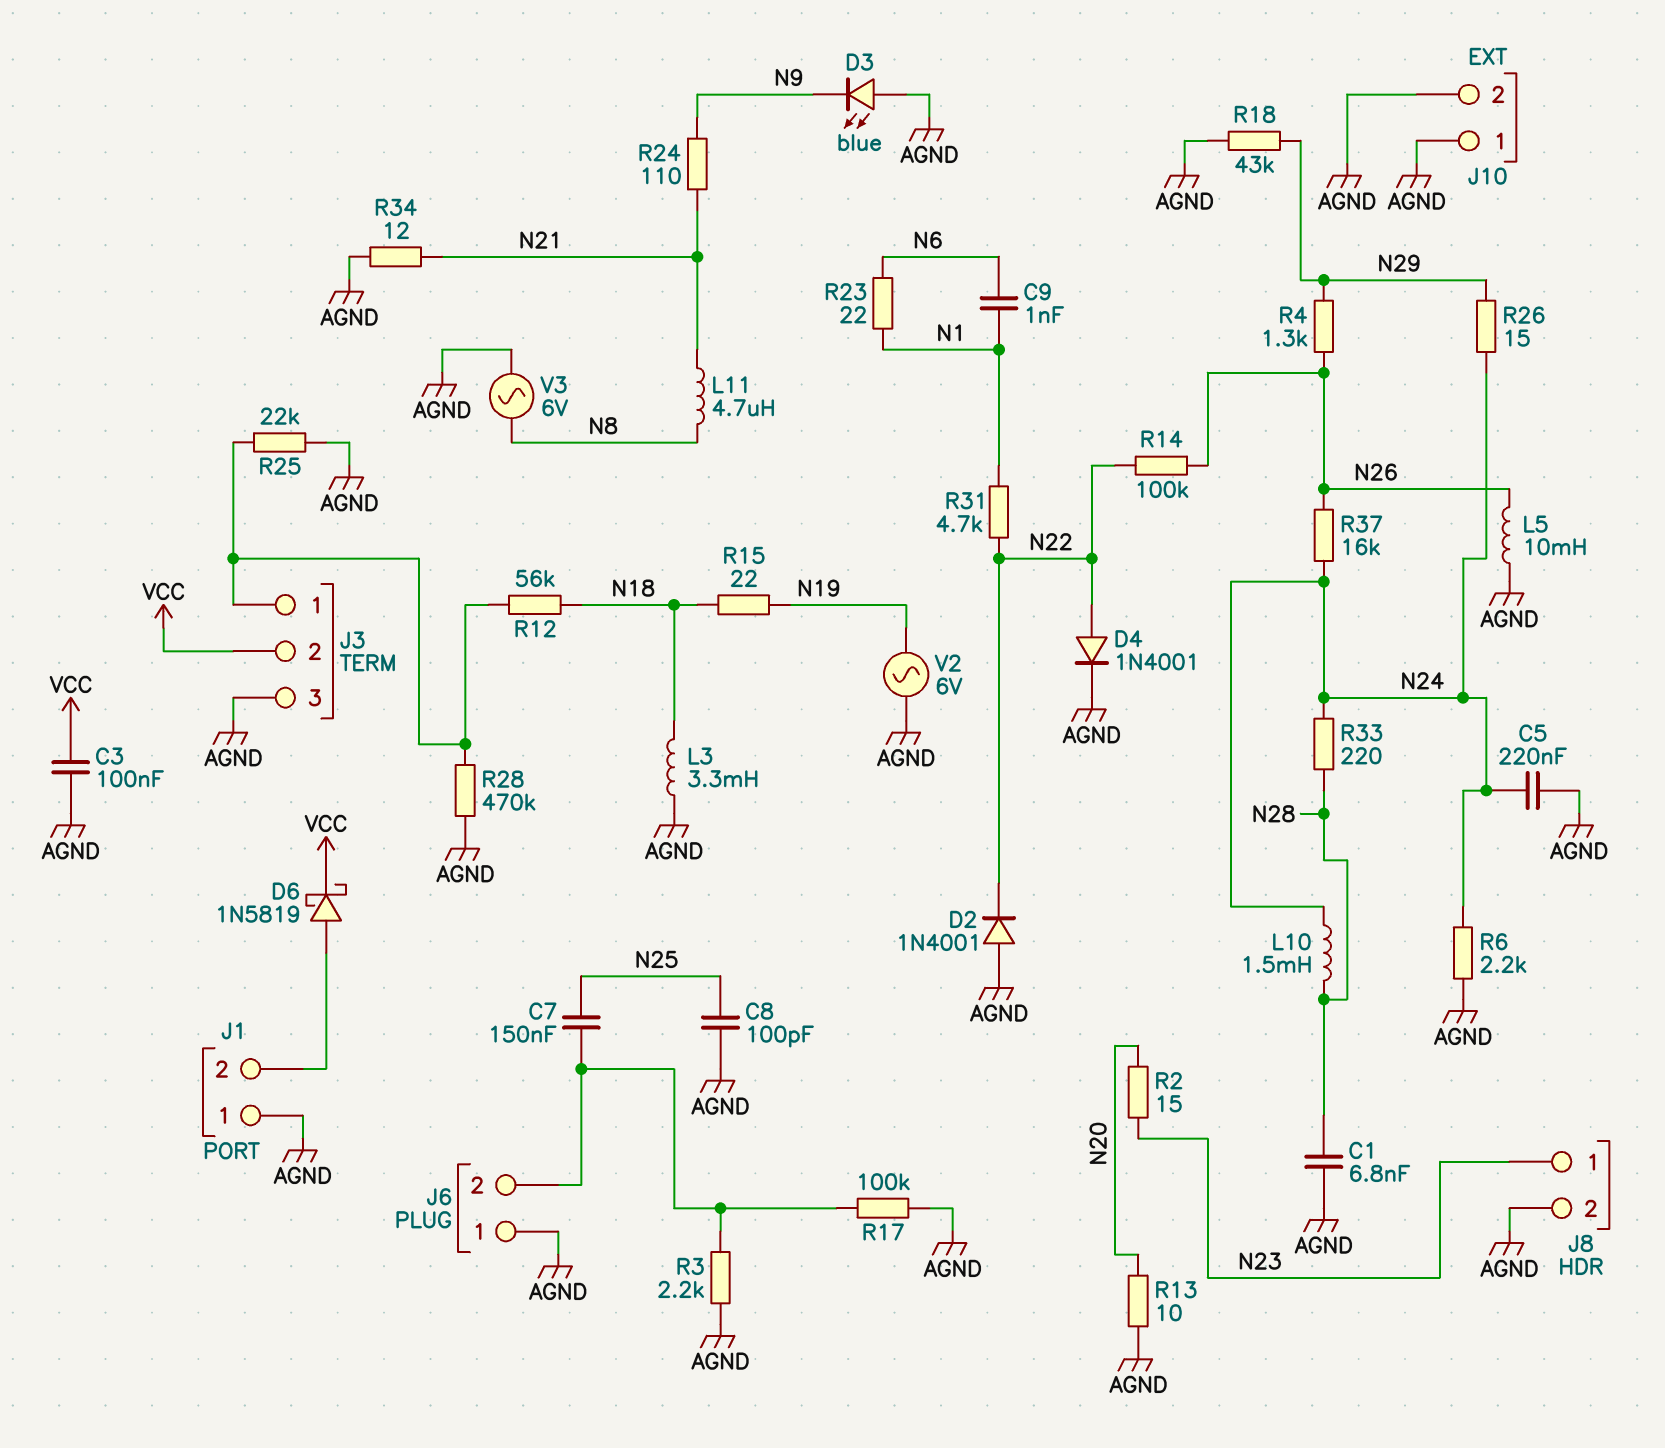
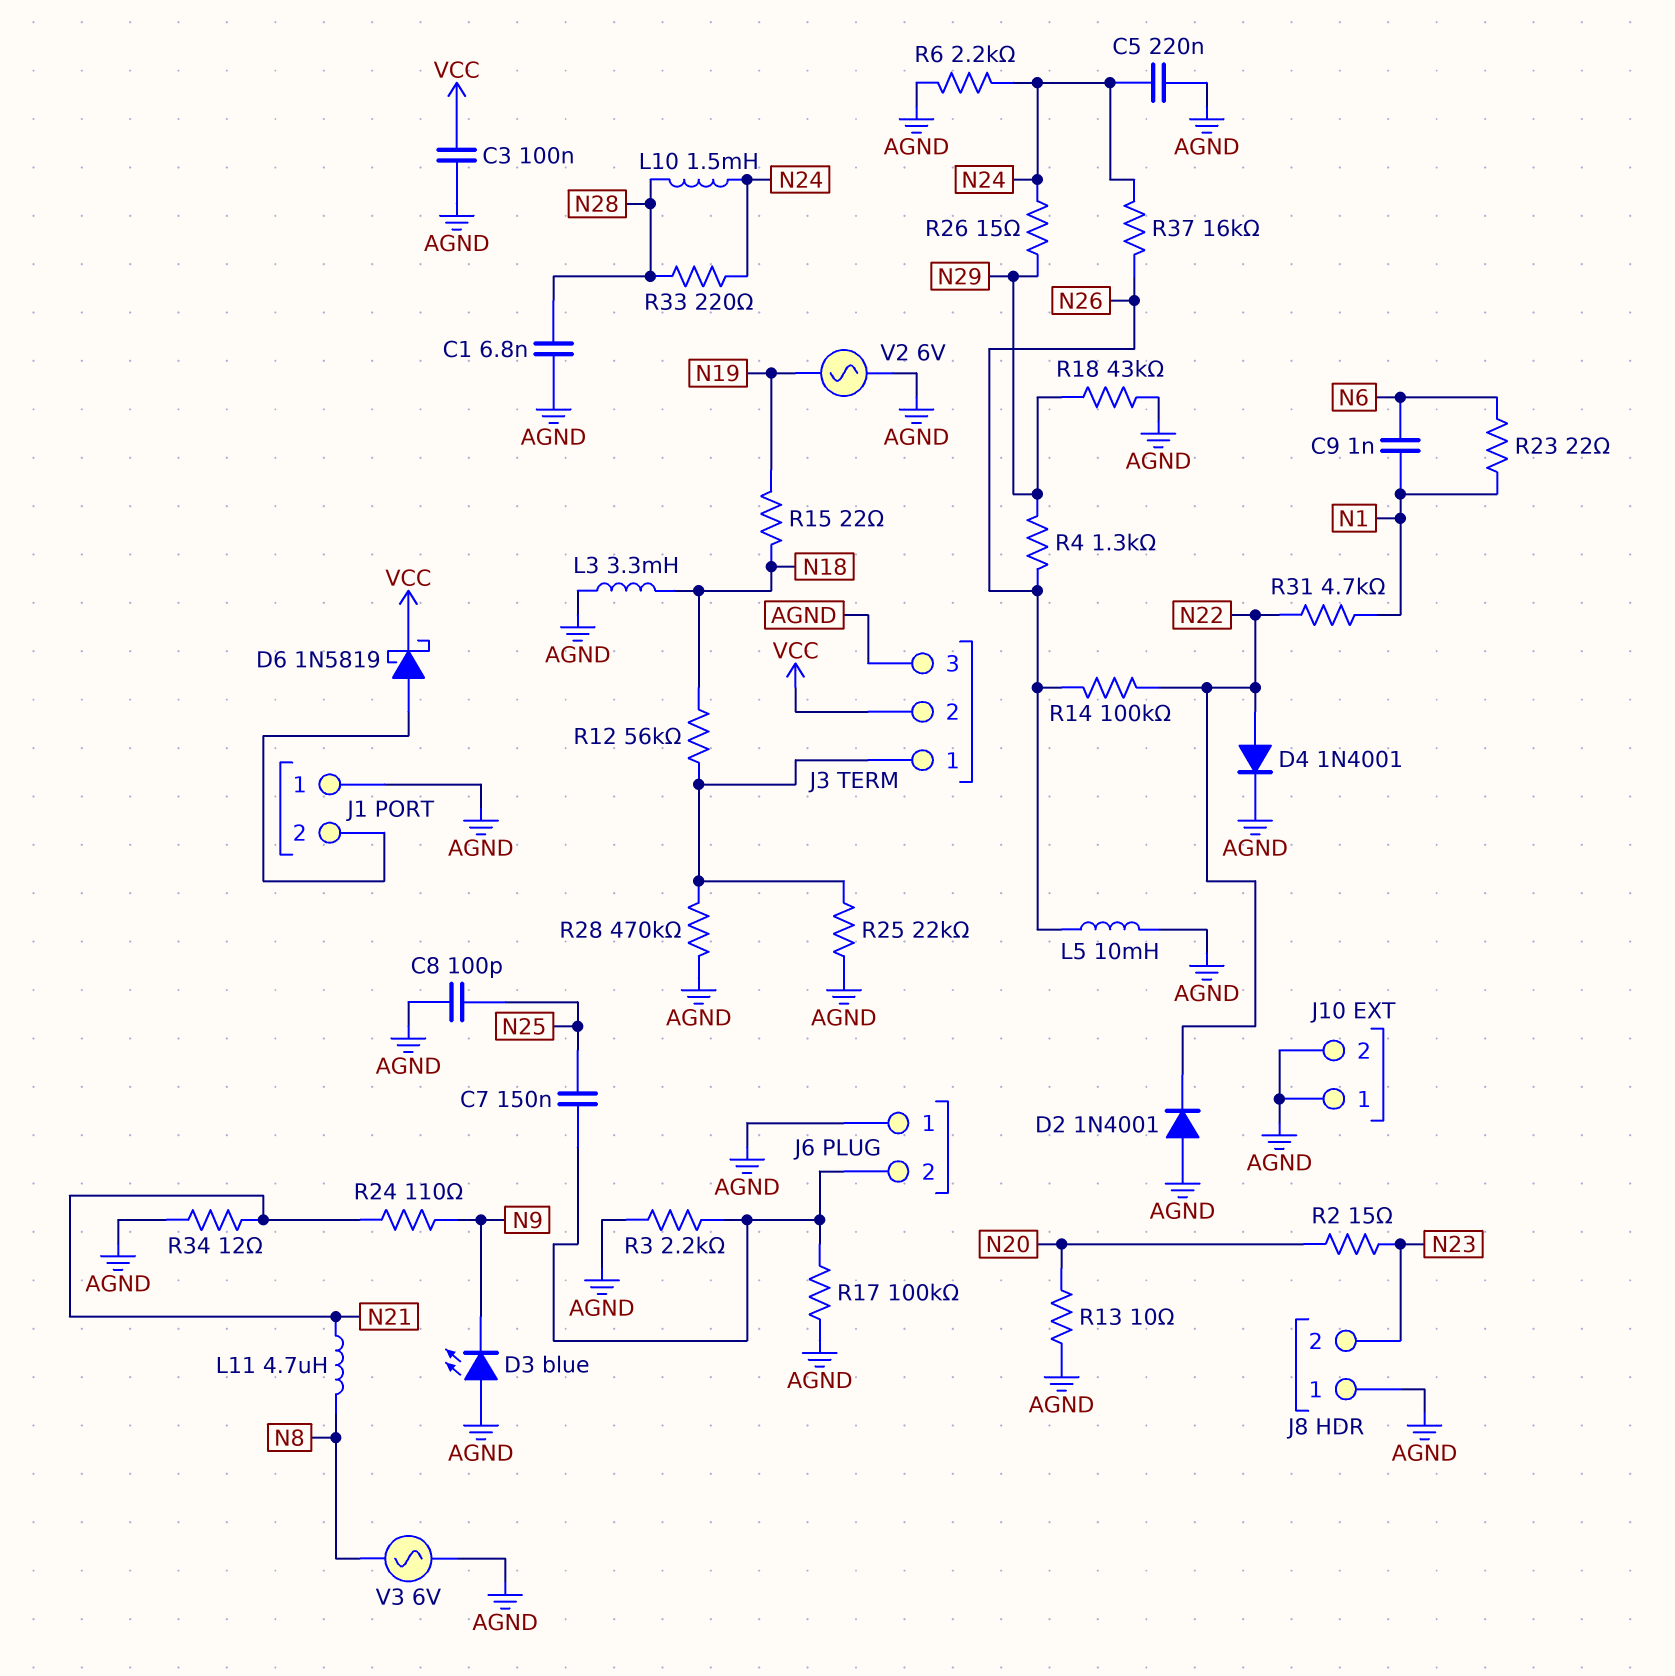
J8 pin 1: N23 -> AGND
J8 pin 2: AGND -> N23

